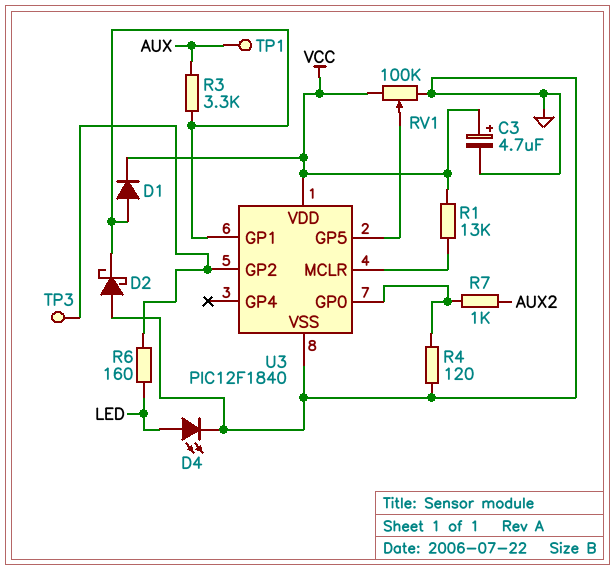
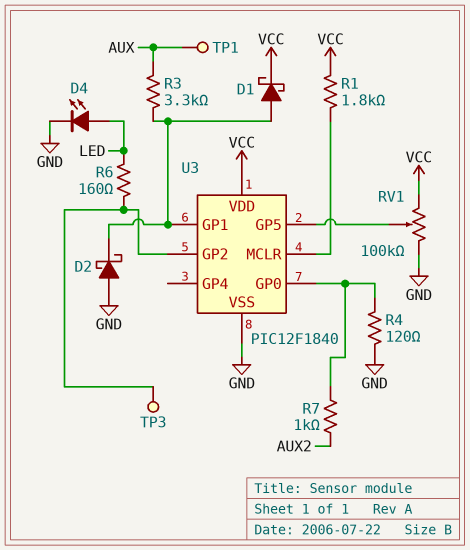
C3: 4.7uF (plus VCC, minus GND) -> none
D1: diode (A U3/GP1, K VCC) -> schottky (A U3/GP1, K VCC)
R1: 13k (U3/MCLR, VCC) -> 1.8k (U3/MCLR, VCC)

